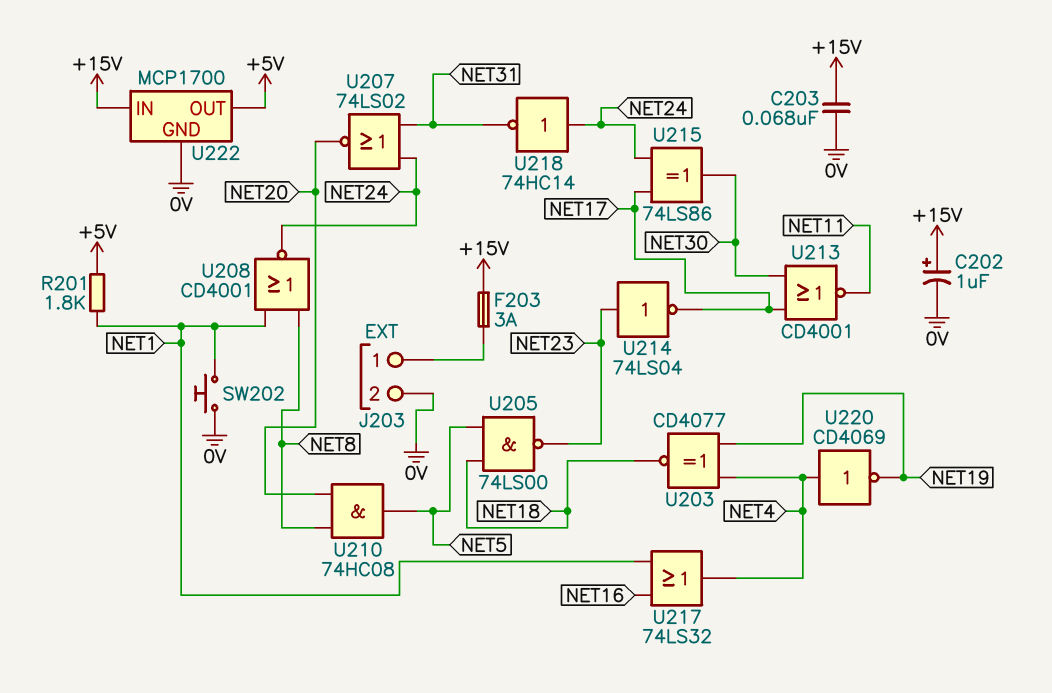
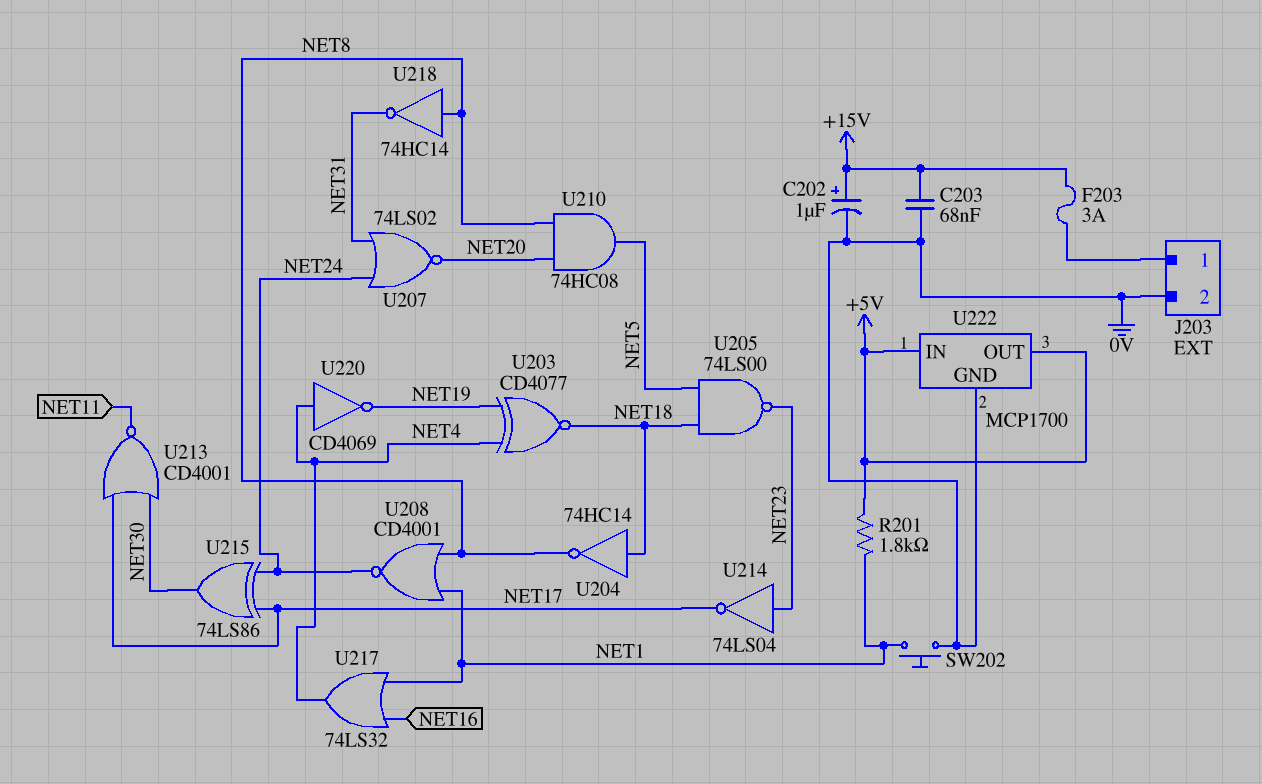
U204: none -> NOT 74HC14 (in NET18, out NET8)
U218: NOT 74HC14 (in NET24, out NET31) -> NOT 74HC14 (in NET8, out NET31)
U222 pin IN: +15V -> +5V

